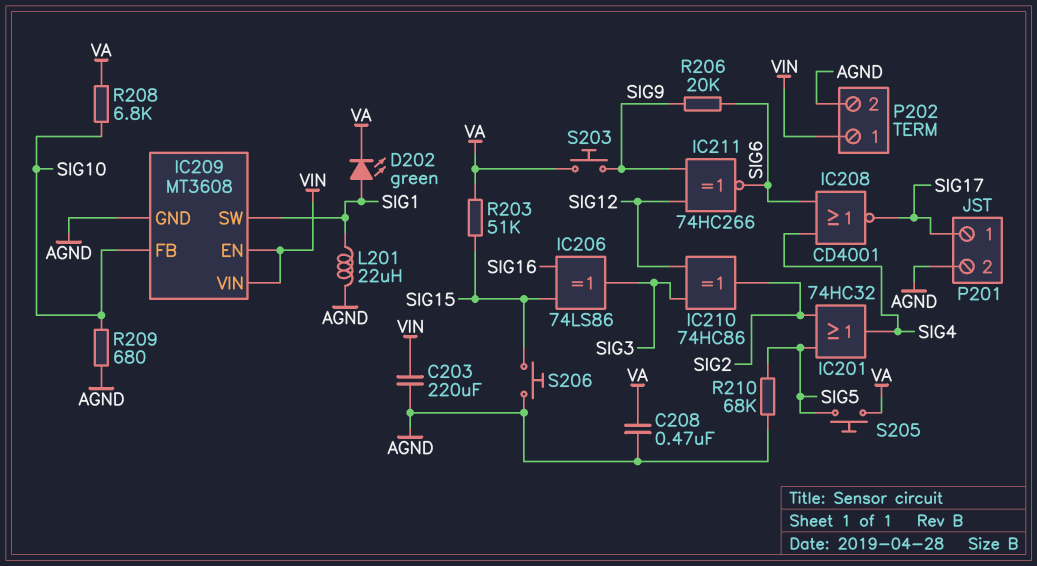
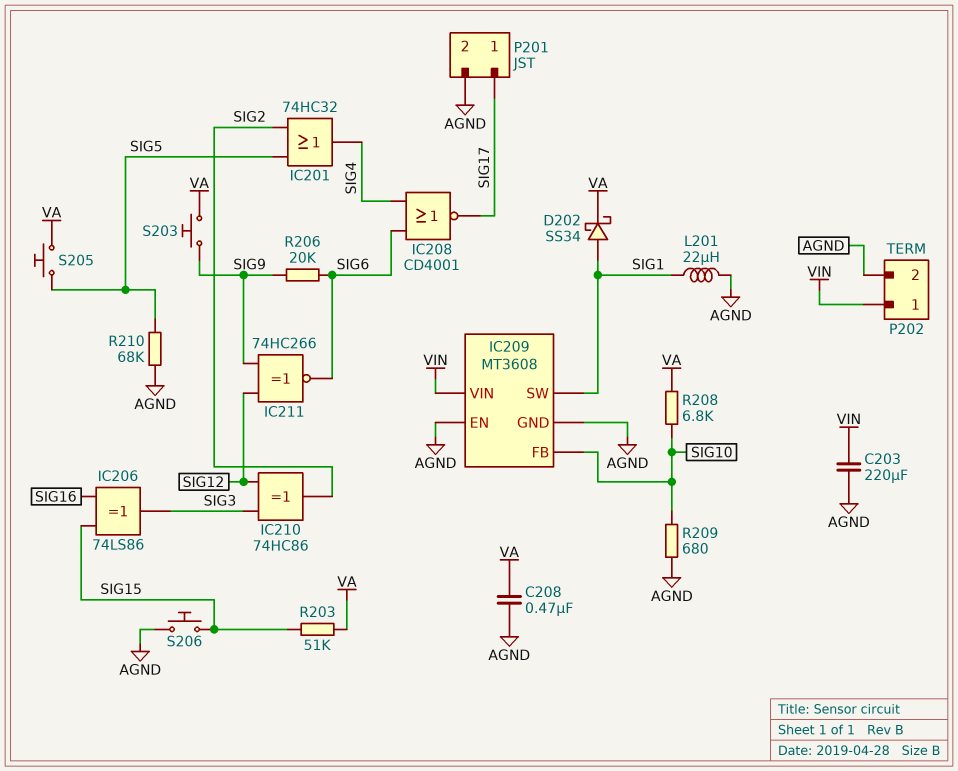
D202: LED green (A SIG1, K VA) -> schottky SS34 (A SIG1, K VA)
IC209 pin EN: VIN -> AGND

